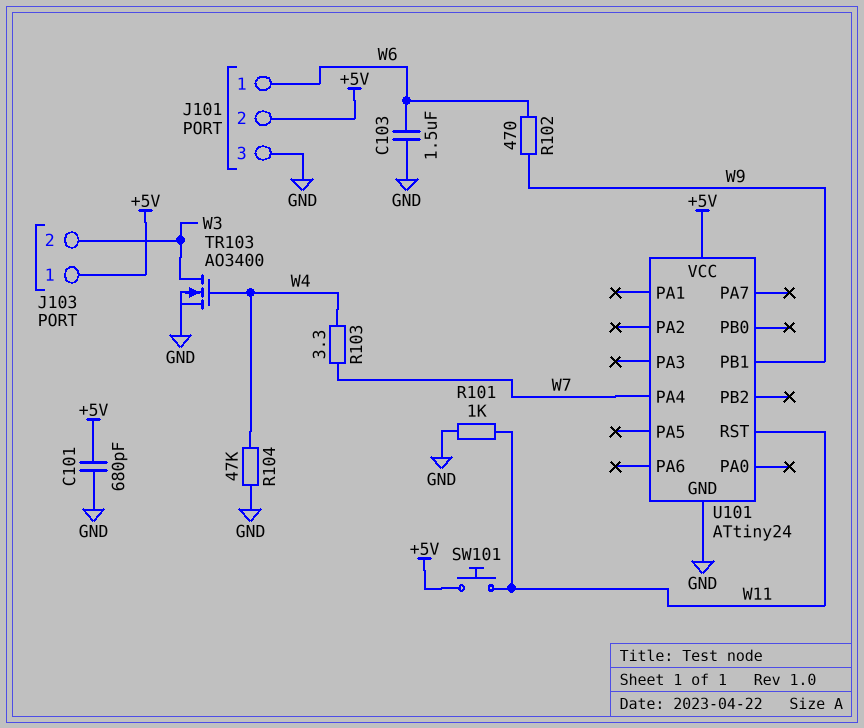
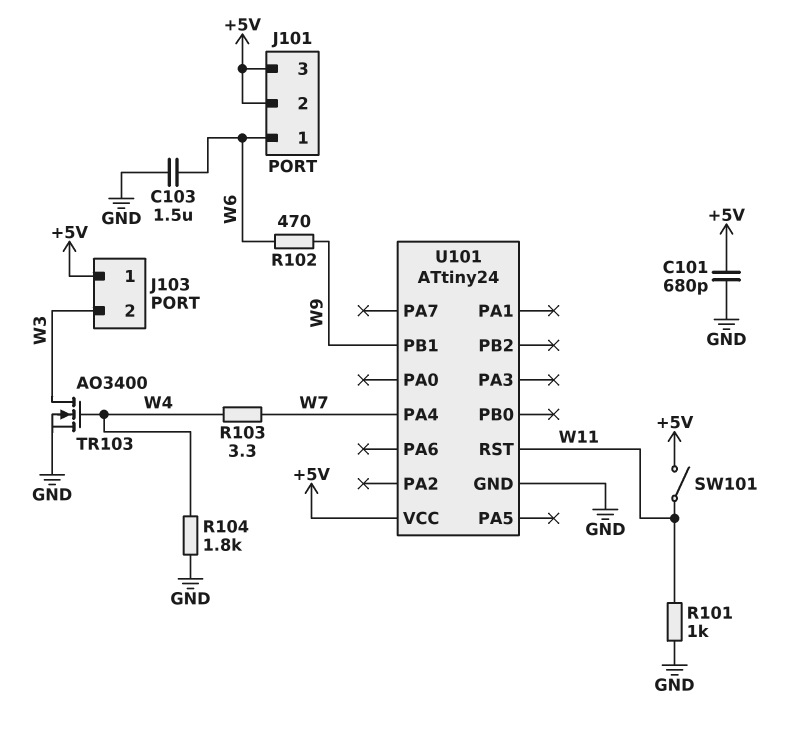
J101 pin 3: GND -> +5V
R104: 47k (GND, W4) -> 1.8k (GND, W4)
SW101: button (+5V, W11) -> switch (+5V, W11)

